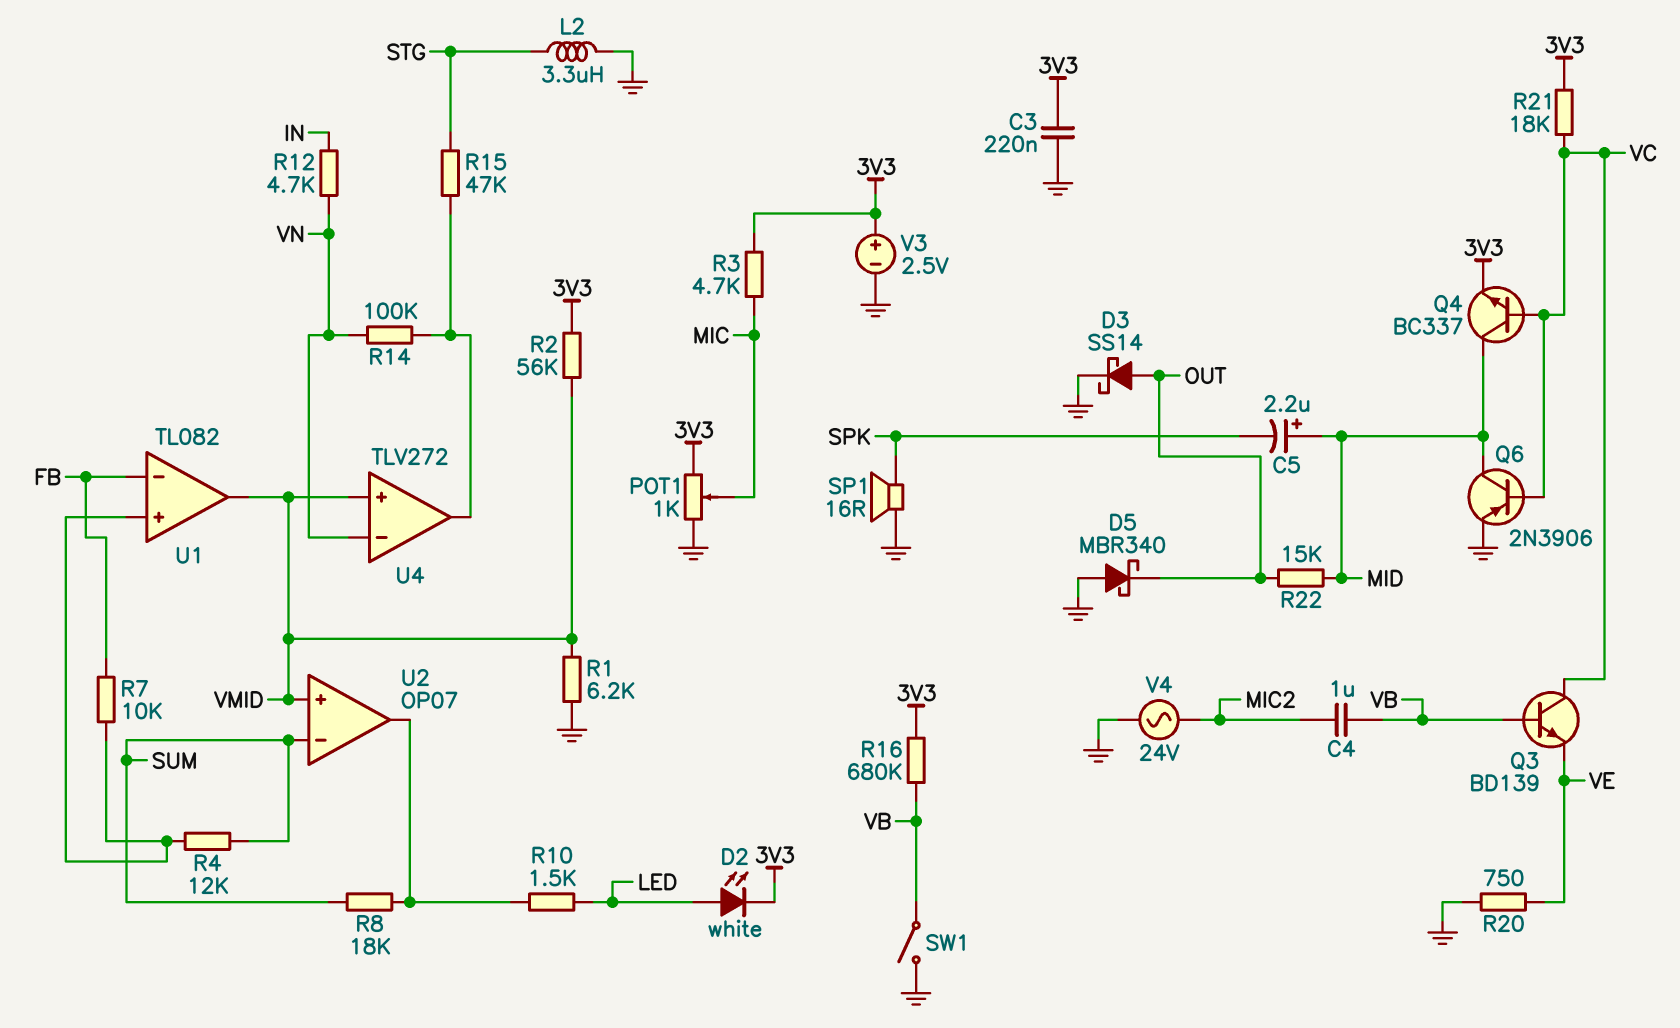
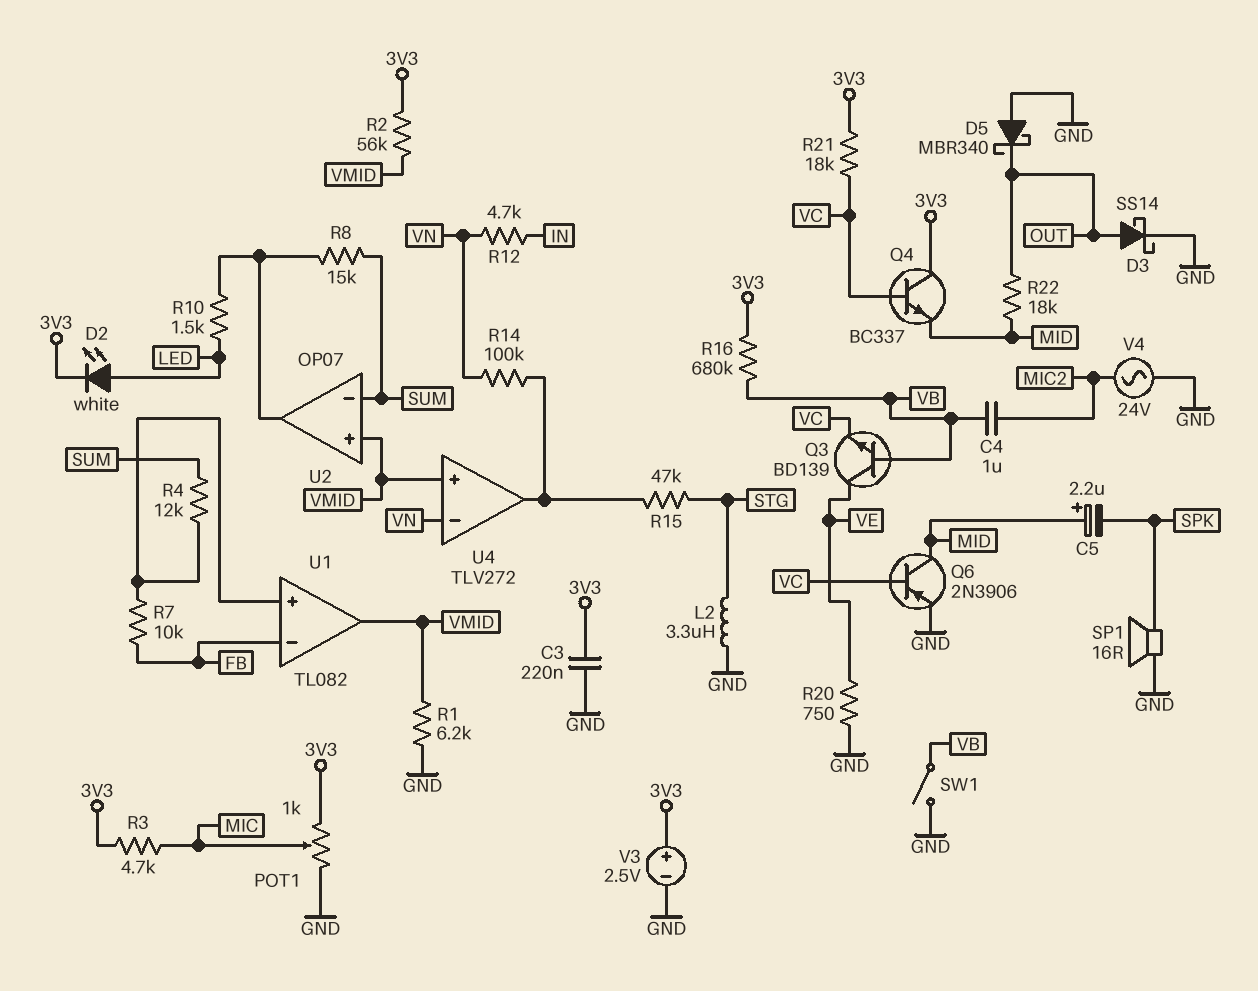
Q3: NPN BD139 (B VB, C VC, E VE) -> NPN BD139 (B VB, C VE, E VC)
Q4: NPN BC337 (B VC, C MID, E 3V3) -> NPN BC337 (B VC, C 3V3, E MID)
R8: 18k (SUM, U2/out) -> 15k (SUM, U2/out)
R22: 15k (MID, OUT) -> 18k (MID, OUT)

